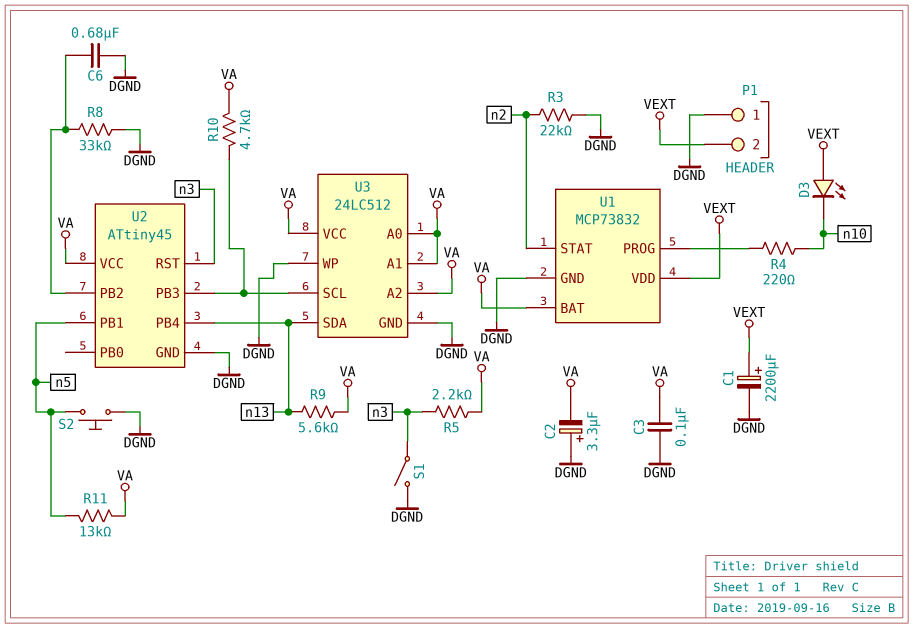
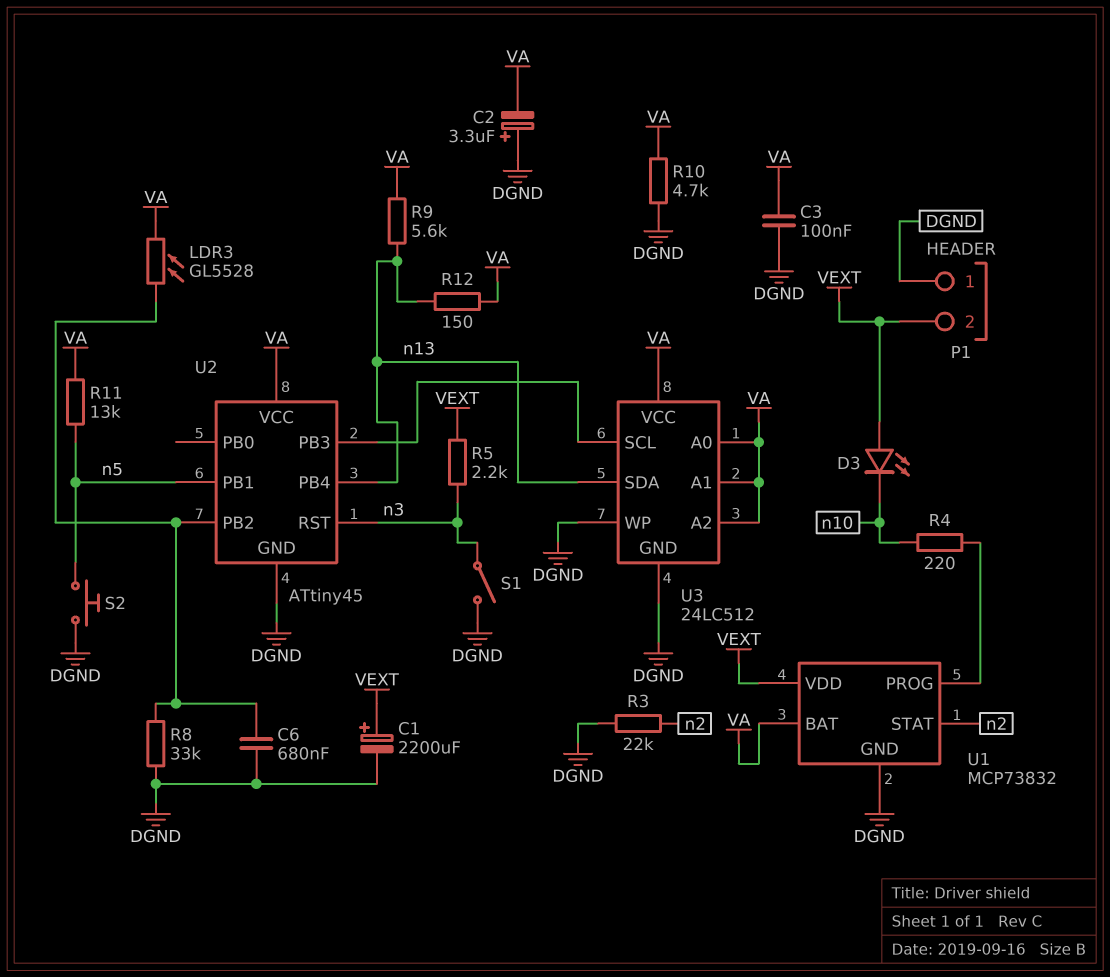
LDR3: none -> GL5528 (U2/PB2, VA)
R5: 2.2k (VA, n3) -> 2.2k (VEXT, n3)
R10: 4.7k (U2/PB3, VA) -> 4.7k (DGND, VA)
R12: none -> 150 (VA, n13)

